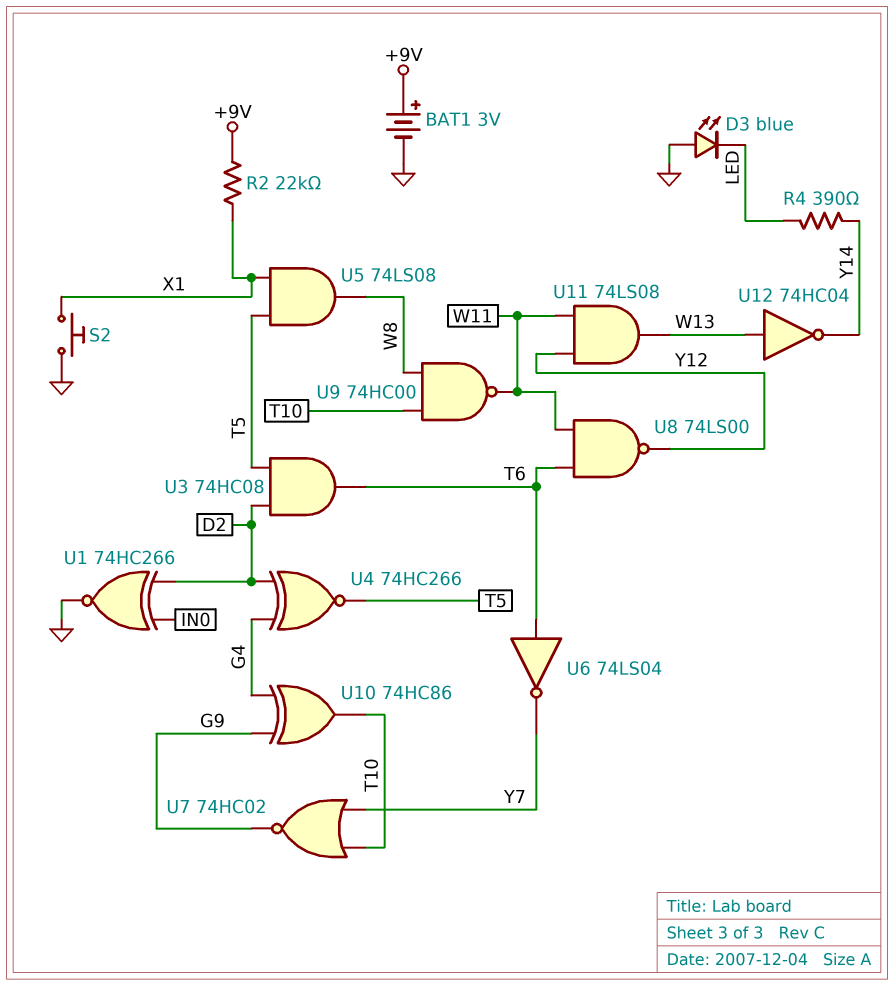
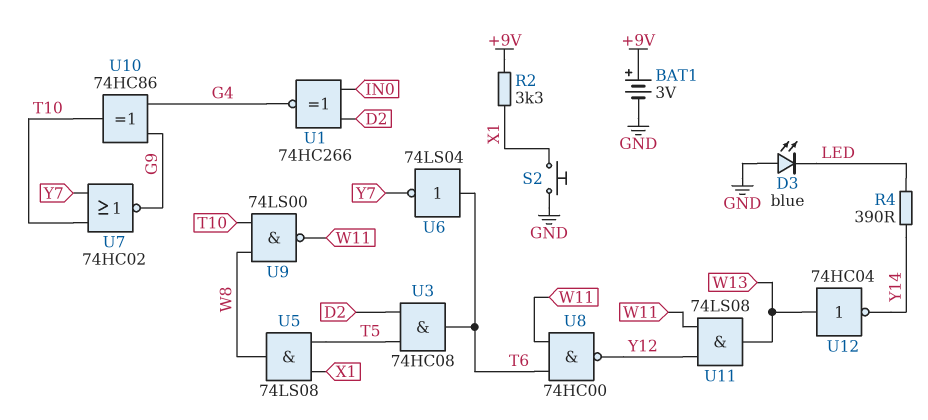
R2: 22k (+9V, X1) -> 3.3k (+9V, X1)
U1: XNOR 74HC266 (in D2, in IN0, out GND) -> XNOR 74HC266 (in D2, in IN0, out G4)
U4: XNOR 74HC266 (in D2, in G4, out T5) -> none
U8: NAND 74LS00 (in T6, in W11, out Y12) -> NAND 74HC00 (in T6, in W11, out Y12)
U9: NAND 74HC00 (in T10, in W8, out W11) -> NAND 74LS00 (in T10, in W8, out W11)

